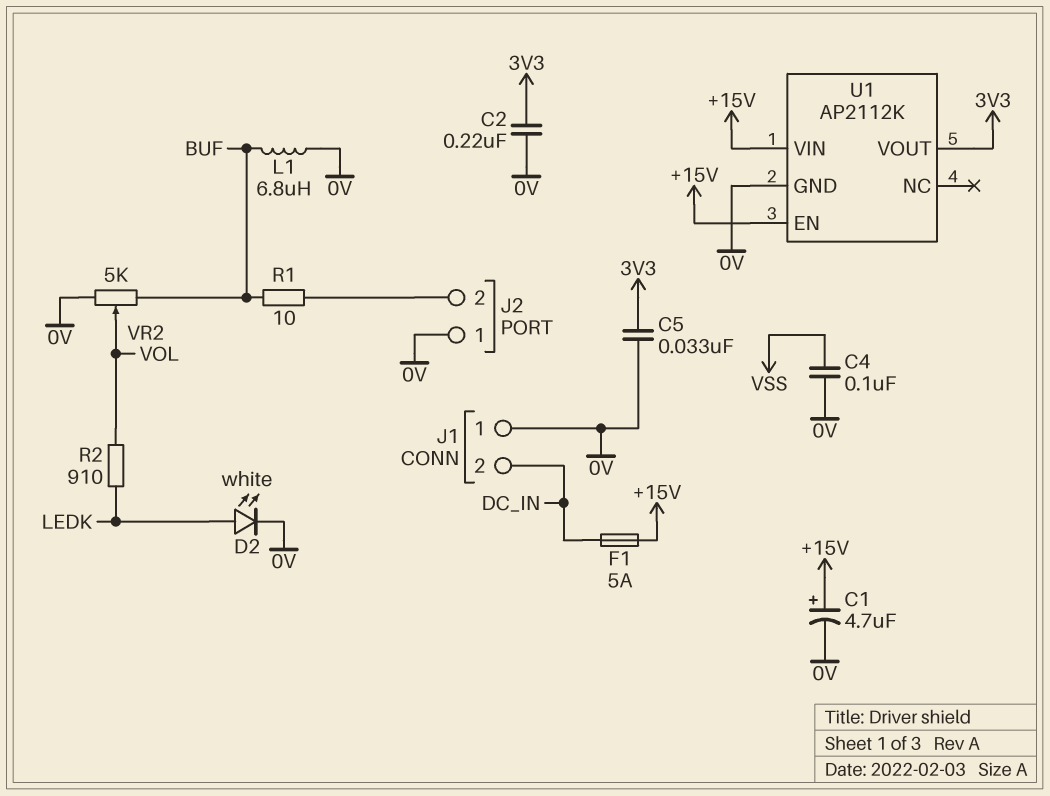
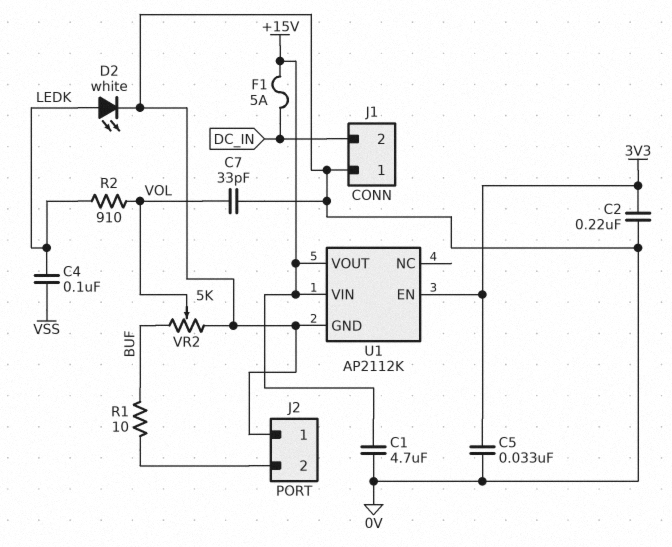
C1: 4.7uF (plus +15V, minus 0V) -> 4.7uF (+15V, 0V)
C4: 100nF (0V, VSS) -> 100nF (LEDK, VSS)
C7: none -> 33pF (0V, VOL)
L1: 6.8uH (0V, BUF) -> none
U1 pin EN: +15V -> 3V3
U1 pin VOUT: 3V3 -> +15V

